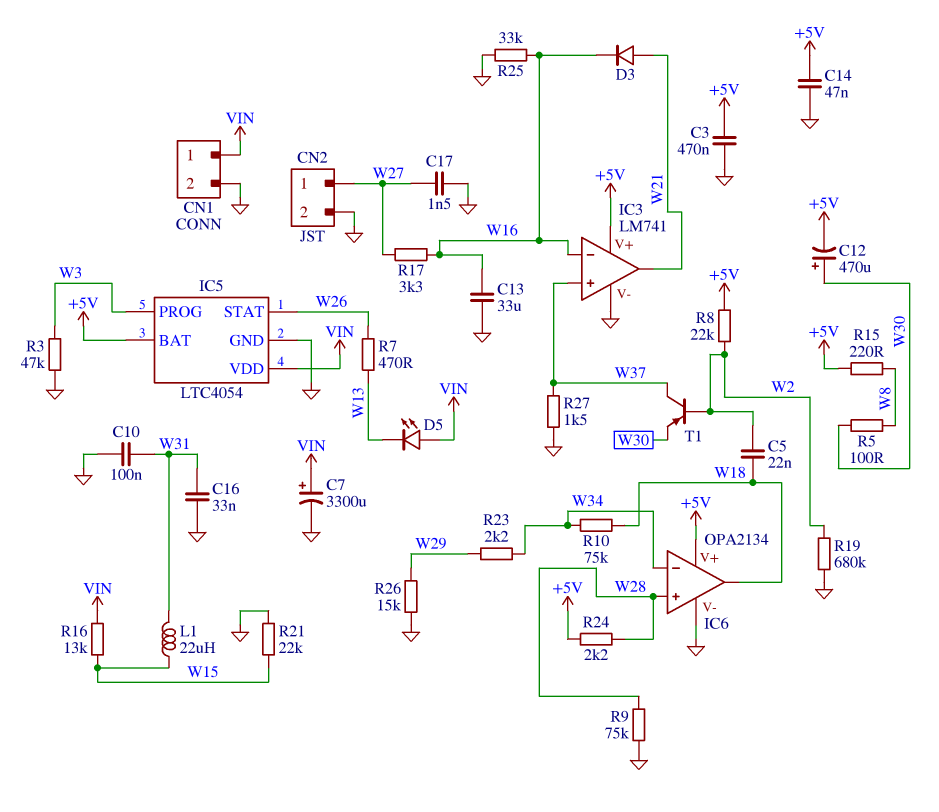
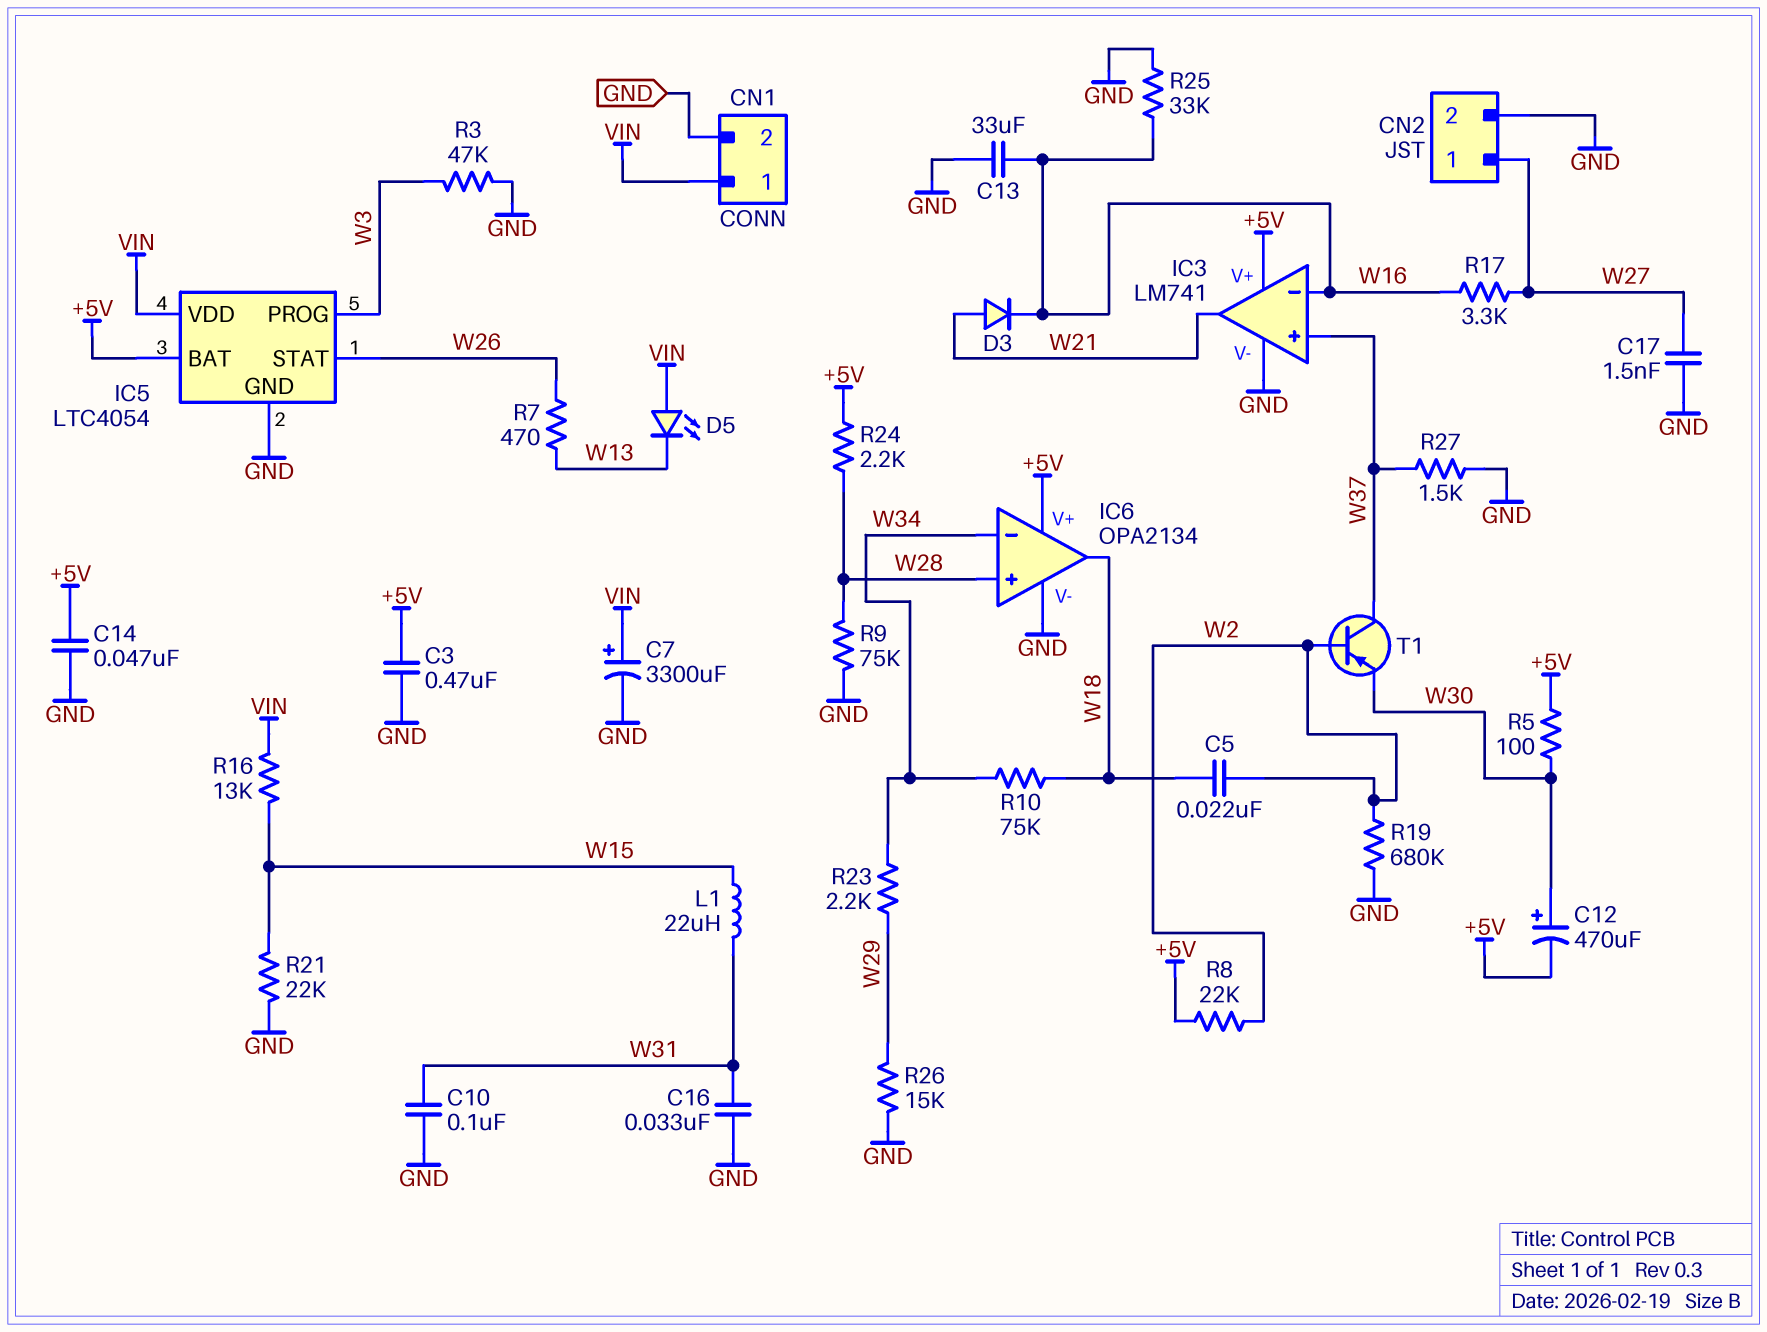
R5: 100 (W8, W30) -> 100 (+5V, W30)
R15: 220 (+5V, W8) -> none

